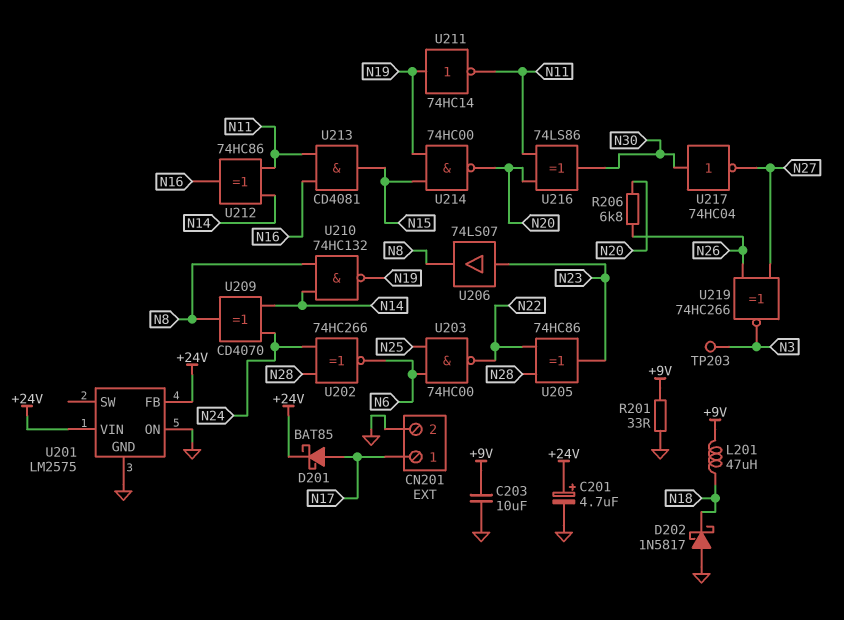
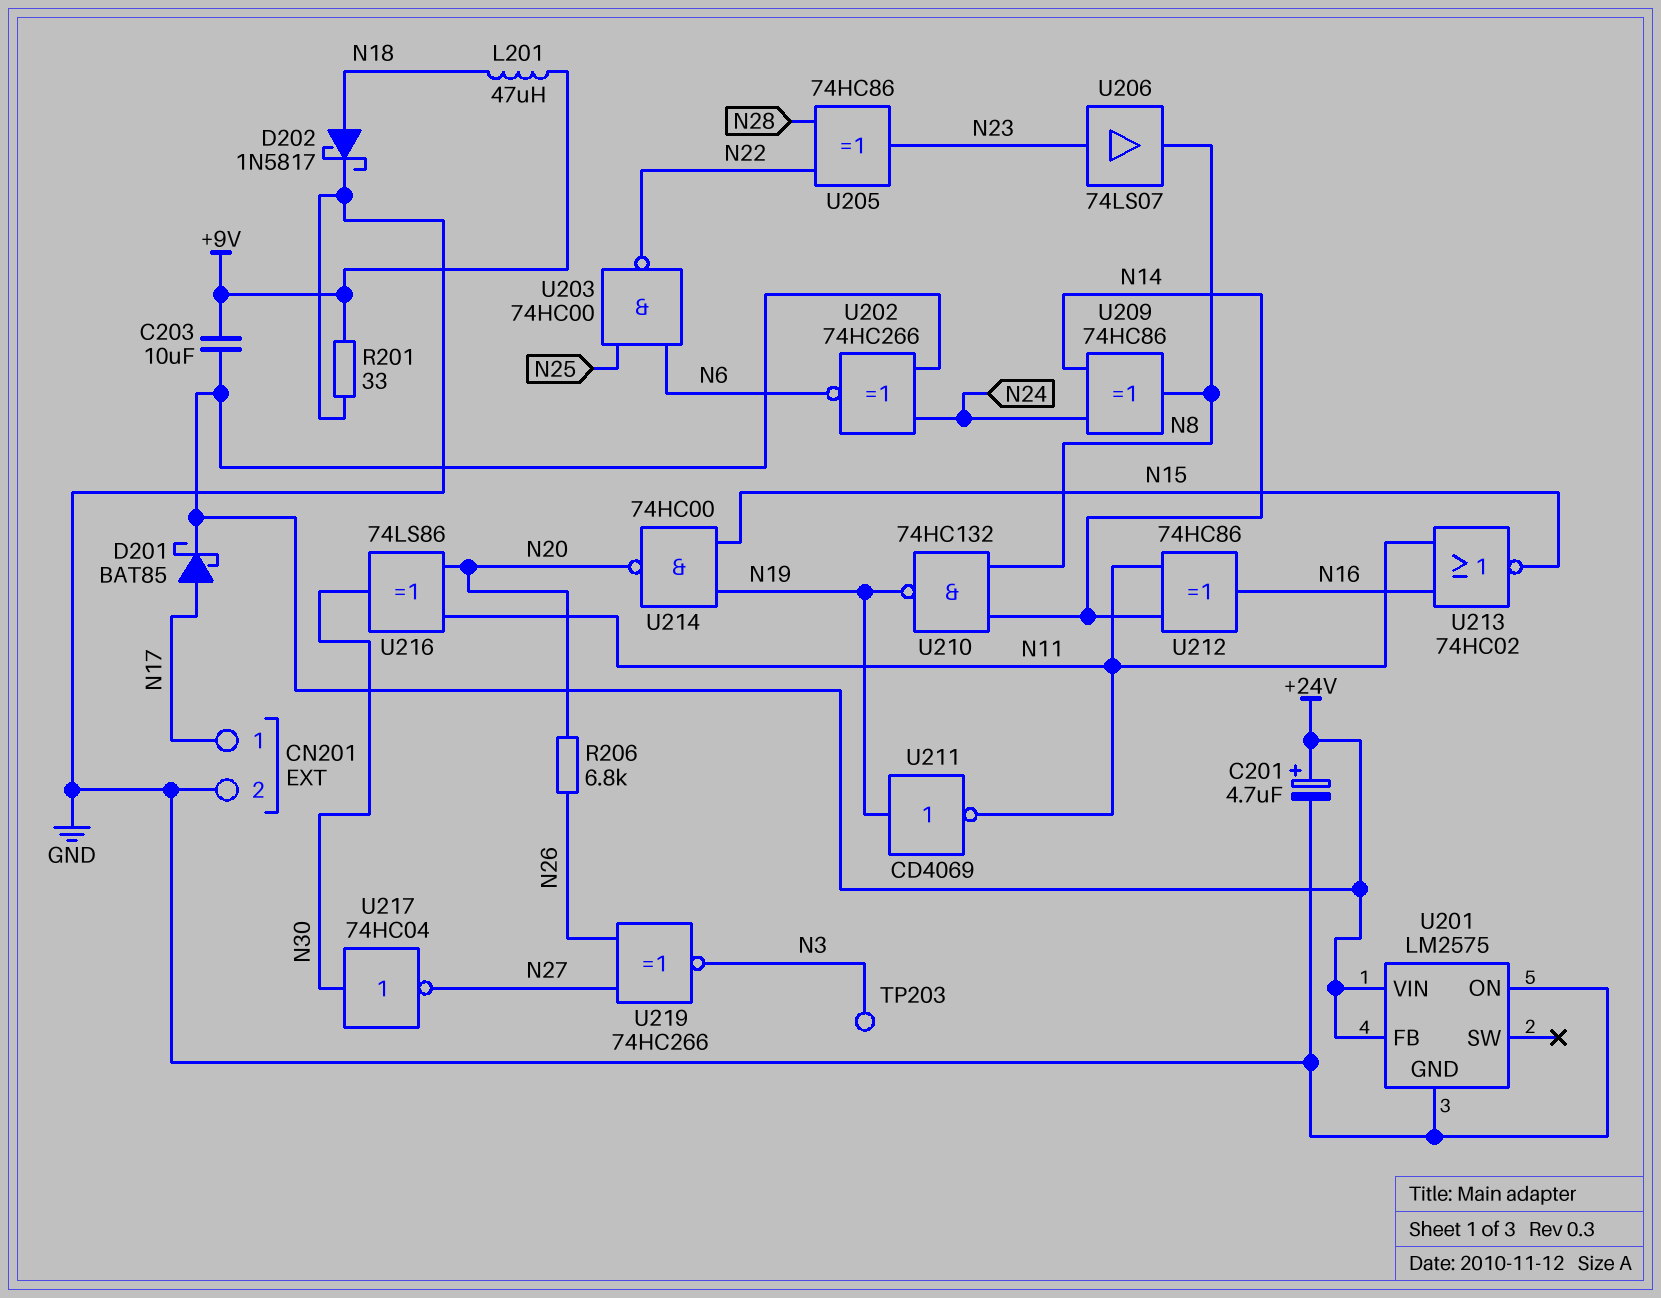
C203: 10uF (+9V, GND) -> 10uF (+9V, +24V)
D202: schottky 1N5817 (A GND, K N18) -> schottky 1N5817 (A N18, K GND)
U202: XNOR 74HC266 (in N24, in N28, out N6) -> XNOR 74HC266 (in +24V, in N24, out N6)
U209: XOR CD4070 (in N14, in N24, out N8) -> XOR 74HC86 (in N14, in N24, out N8)
U211: NOT 74HC14 (in N19, out N11) -> NOT CD4069 (in N19, out N11)
U213: AND CD4081 (in N11, in N16, out N15) -> NOR 74HC02 (in N11, in N16, out N15)

